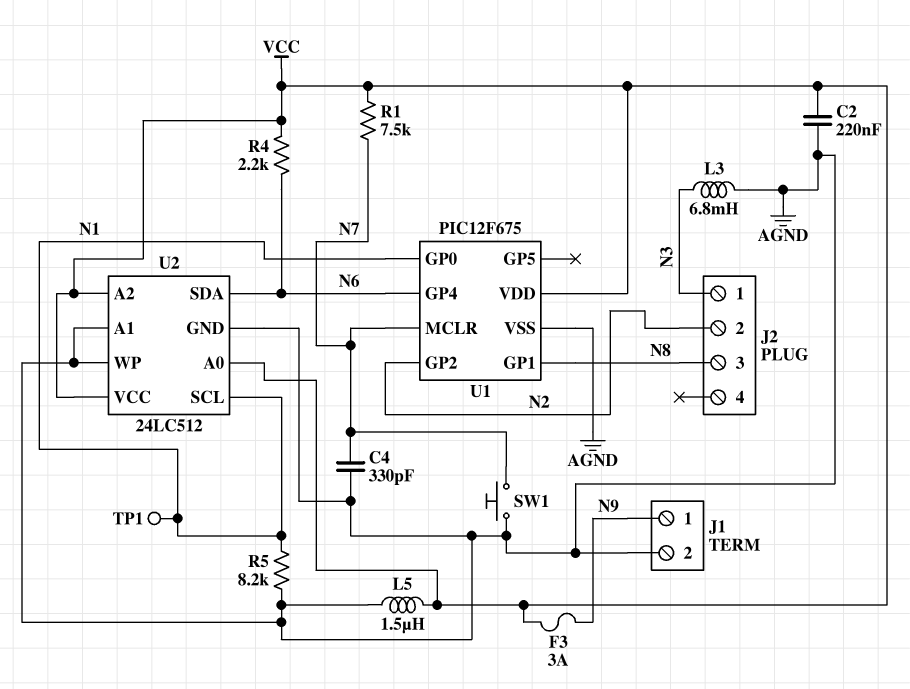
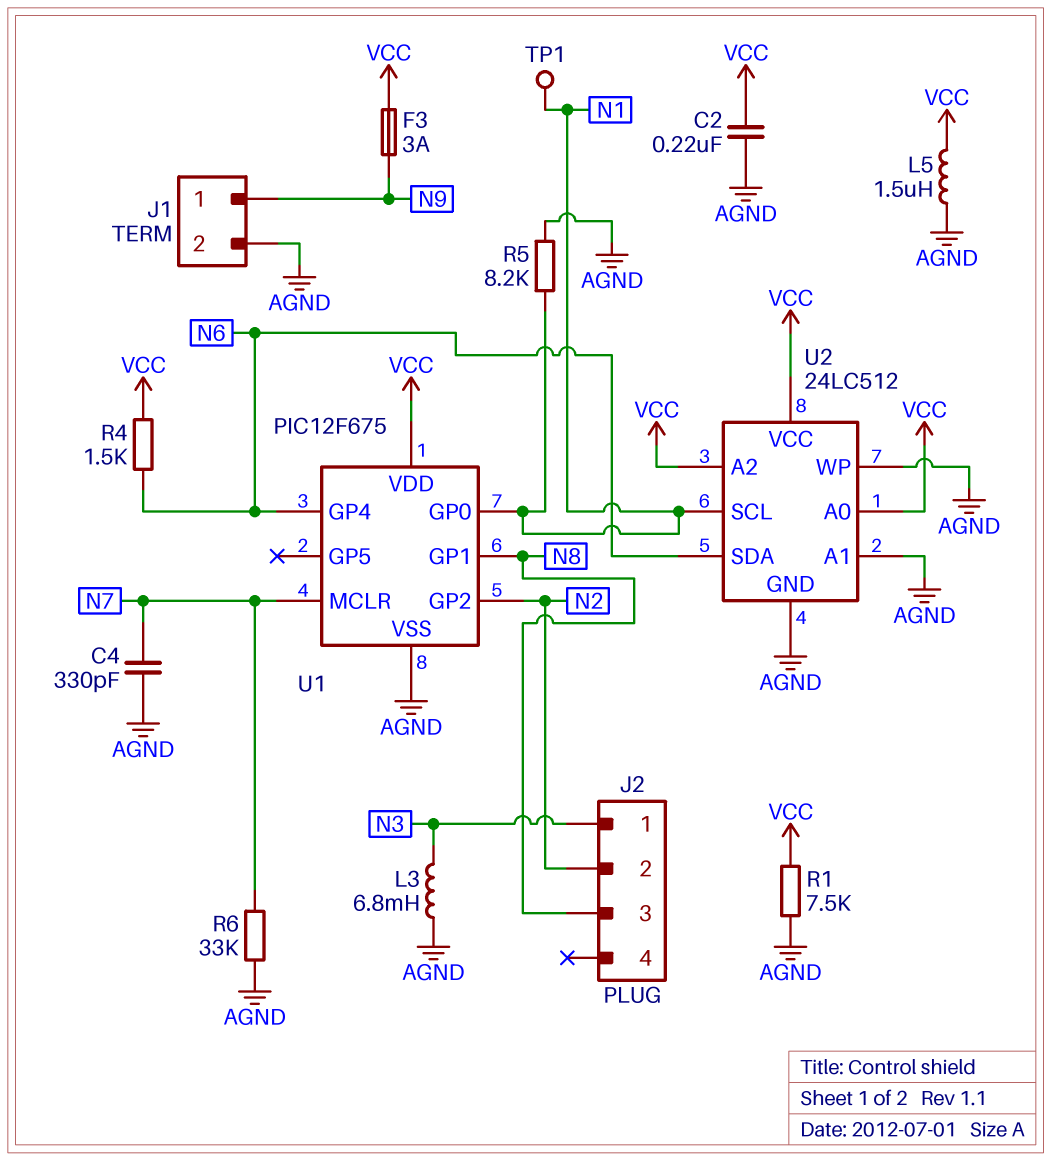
R1: 7.5k (N7, VCC) -> 7.5k (AGND, VCC)
R4: 2.2k (N6, VCC) -> 1.5k (N6, VCC)
R6: none -> 33k (AGND, N7)
SW1: button (AGND, N7) -> none

